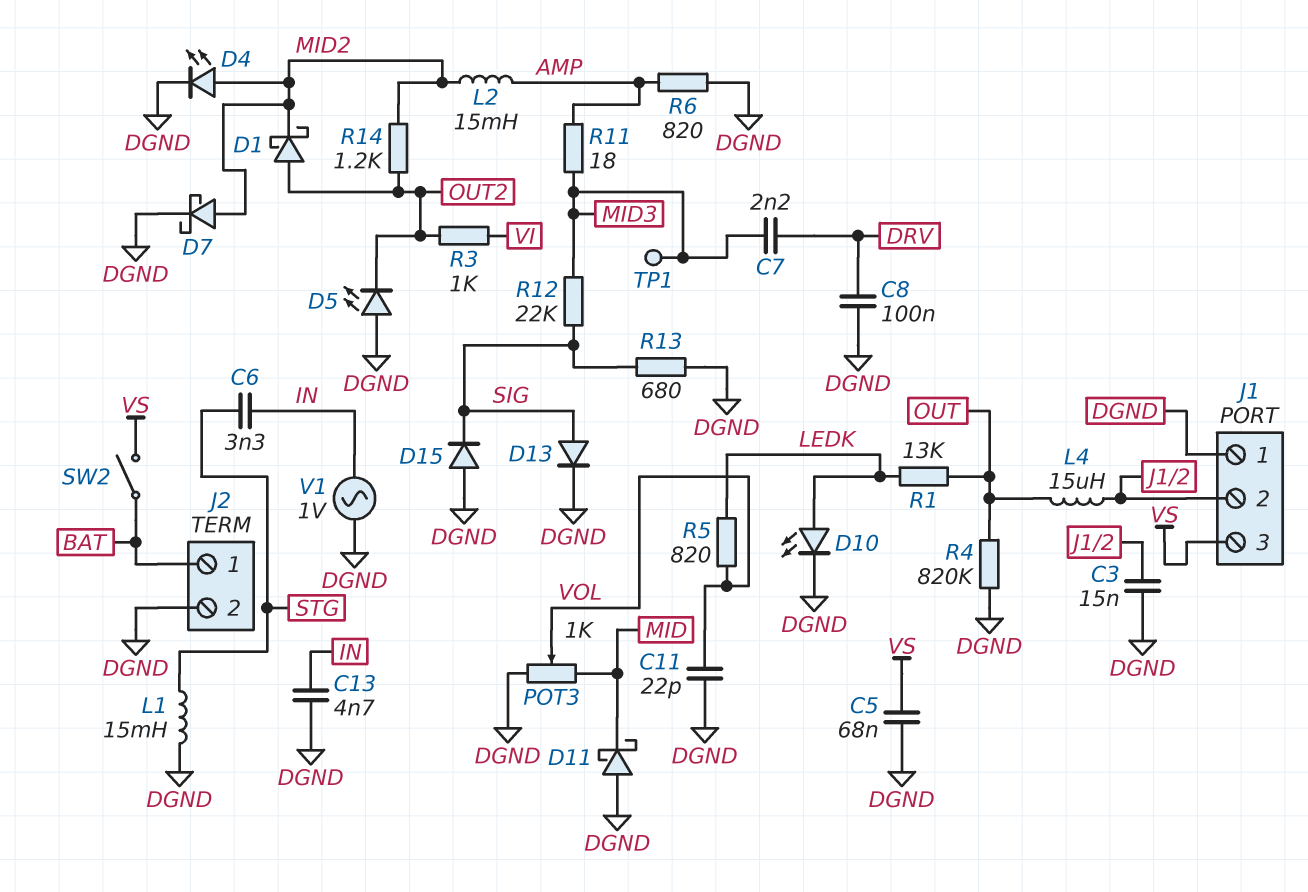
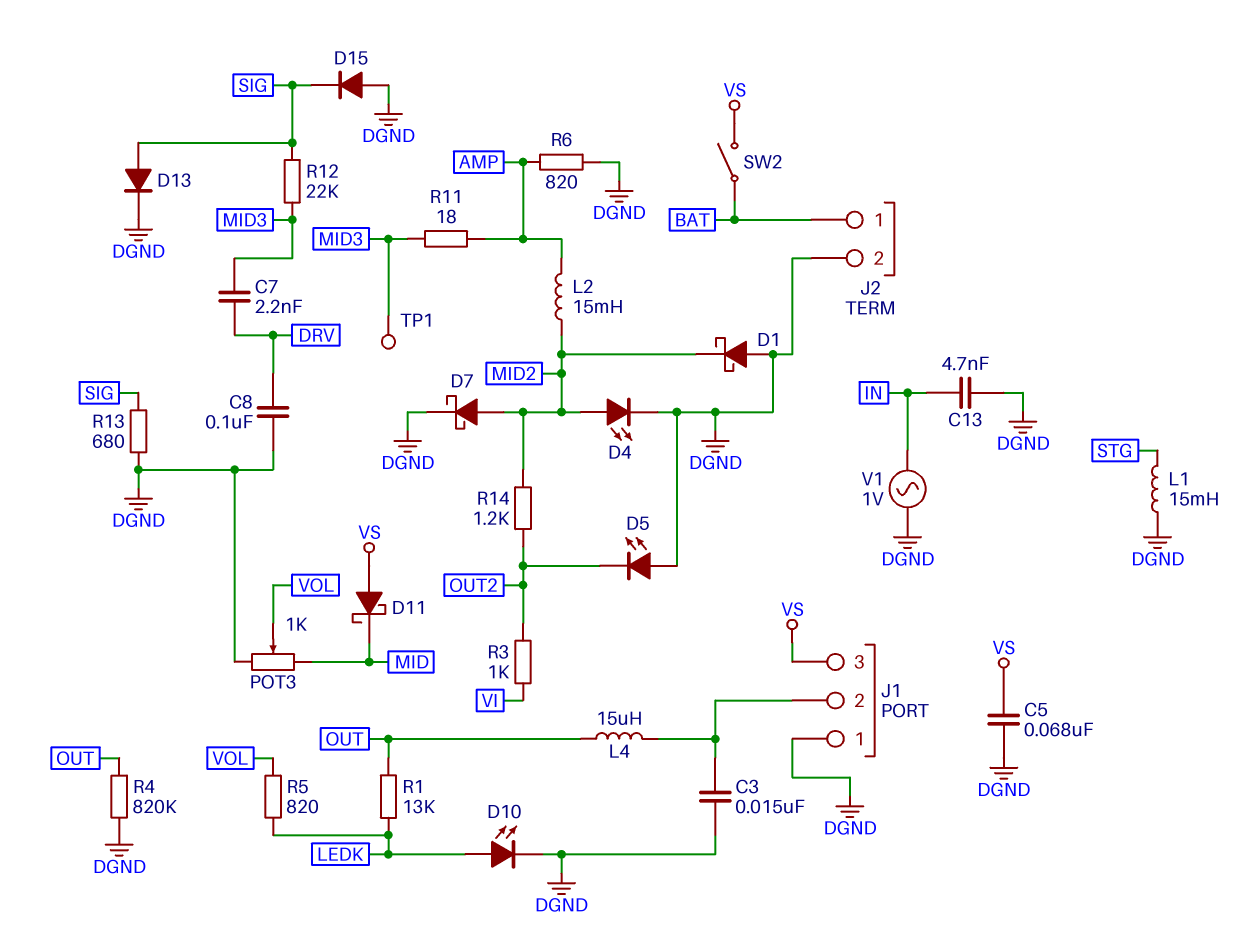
C6: 3.3nF (IN, STG) -> none
C11: 22pF (DGND, VOL) -> none
D1: schottky (A OUT2, K MID2) -> schottky (A DGND, K MID2)
D11: schottky (A DGND, K MID) -> schottky (A VS, K MID)

